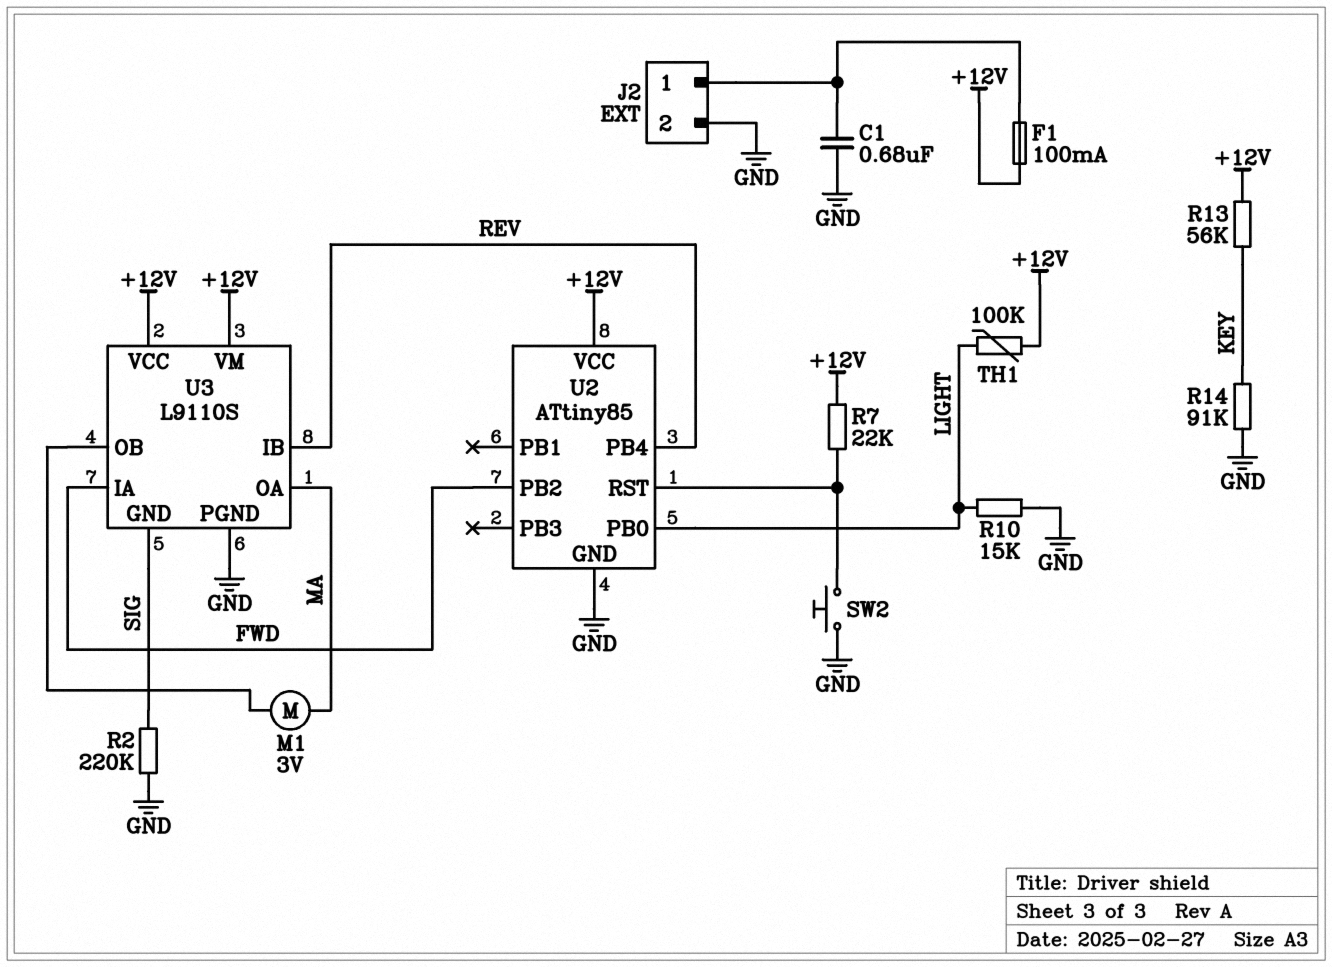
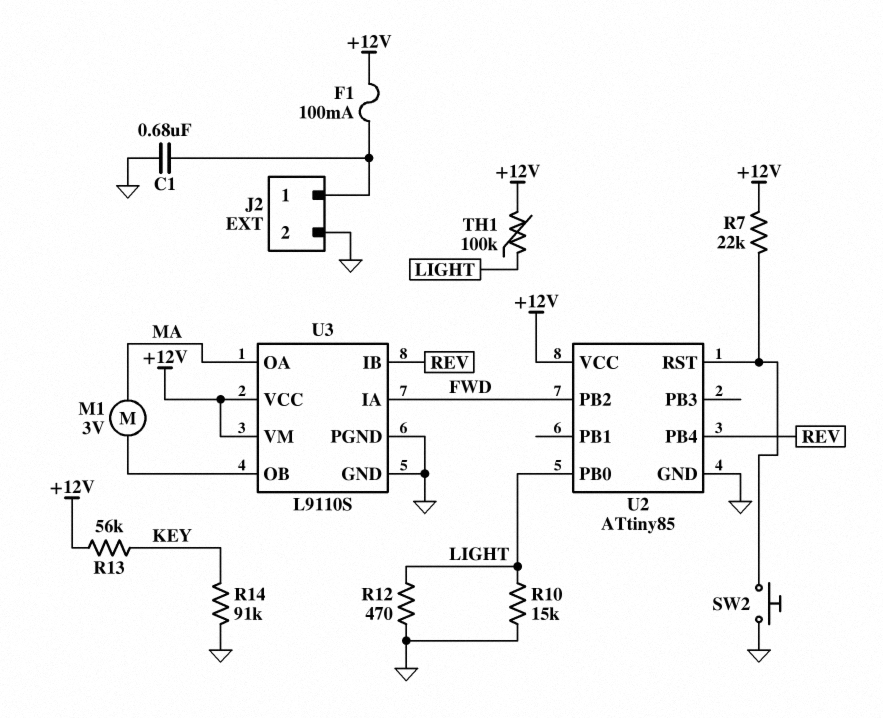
R2: 220k (GND, SIG) -> none
R12: none -> 470 (GND, LIGHT)
U3 pin GND: SIG -> GND

